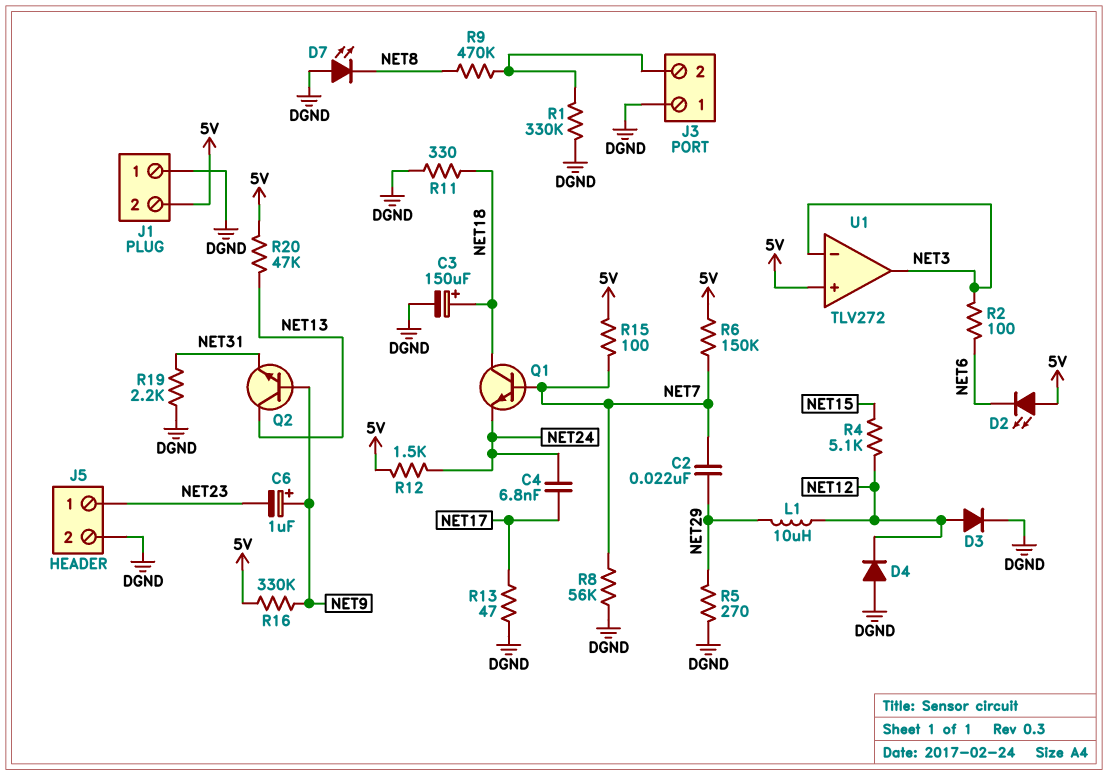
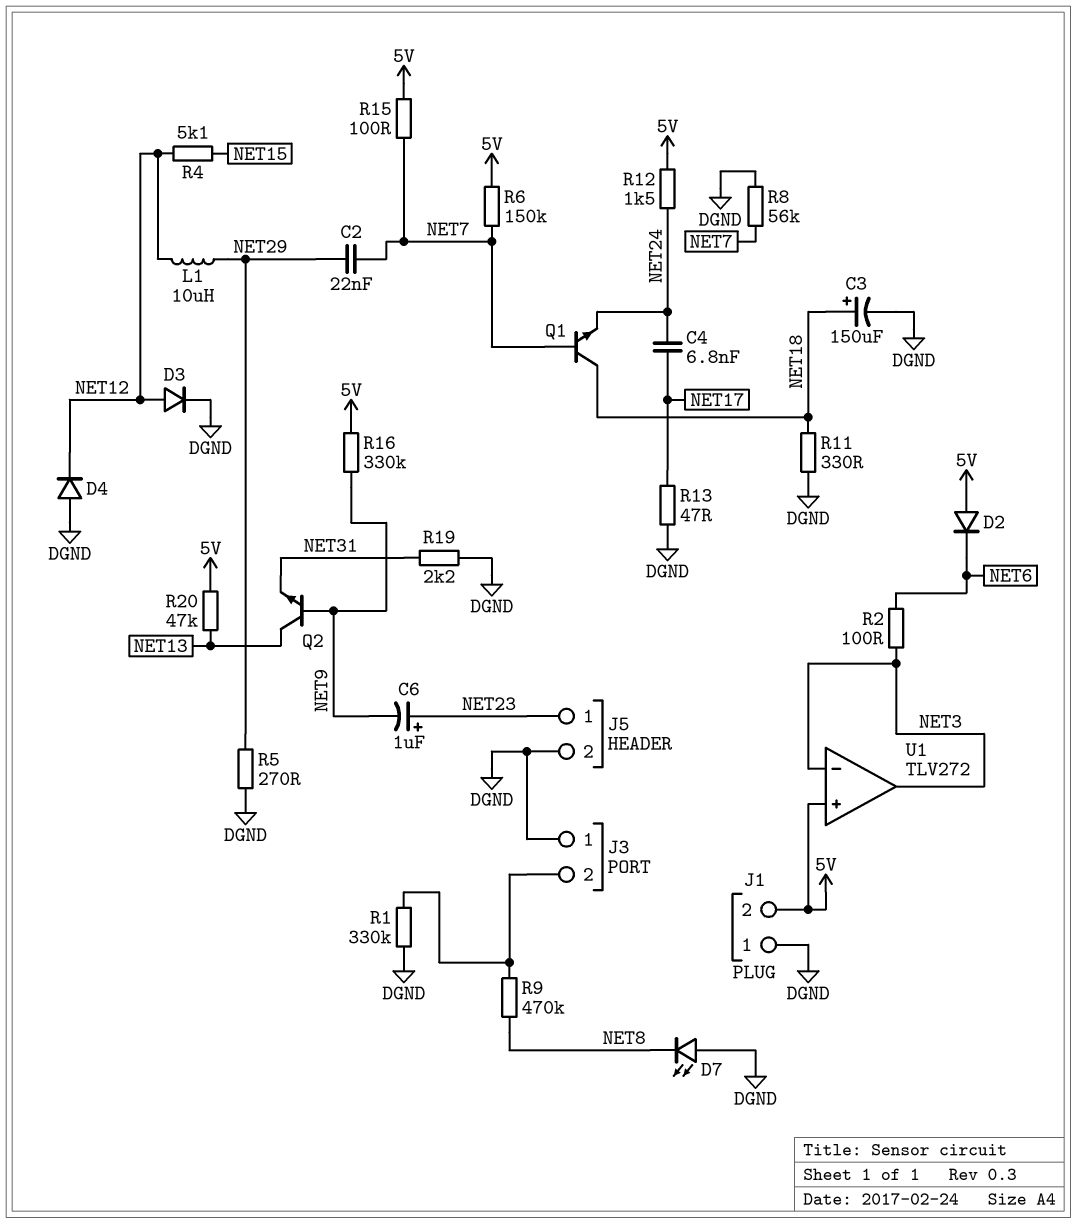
C6: 1uF (plus NET9, minus NET23) -> 1uF (plus NET23, minus NET9)
D2: LED (A 5V, K NET6) -> diode (A 5V, K NET6)

